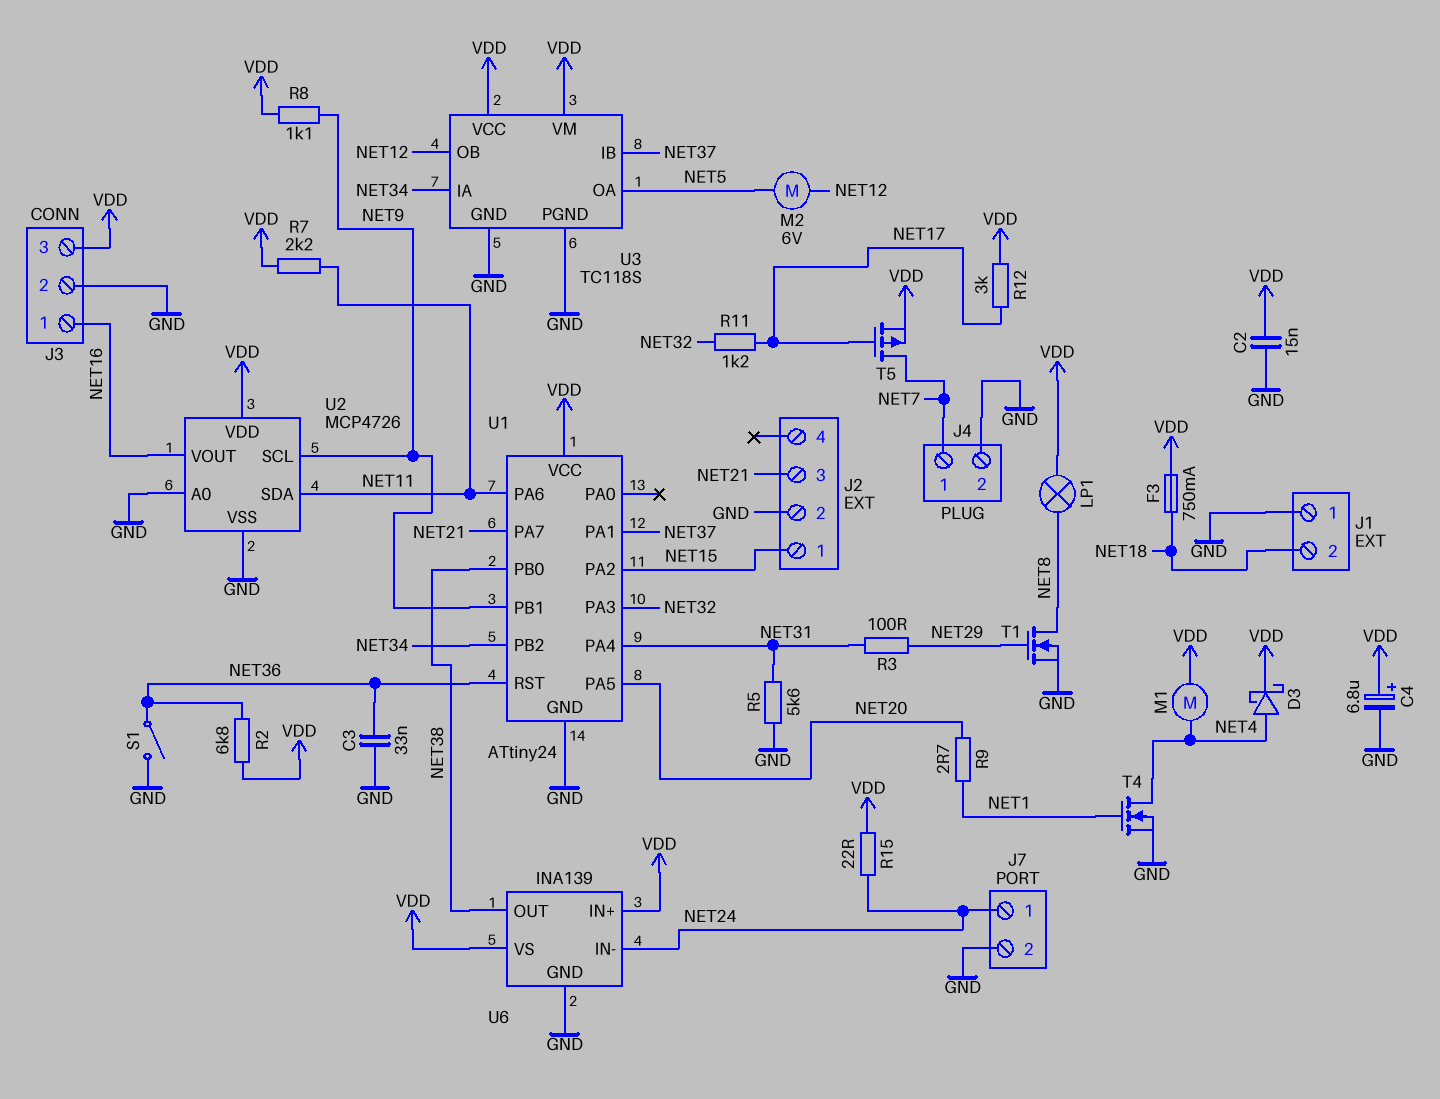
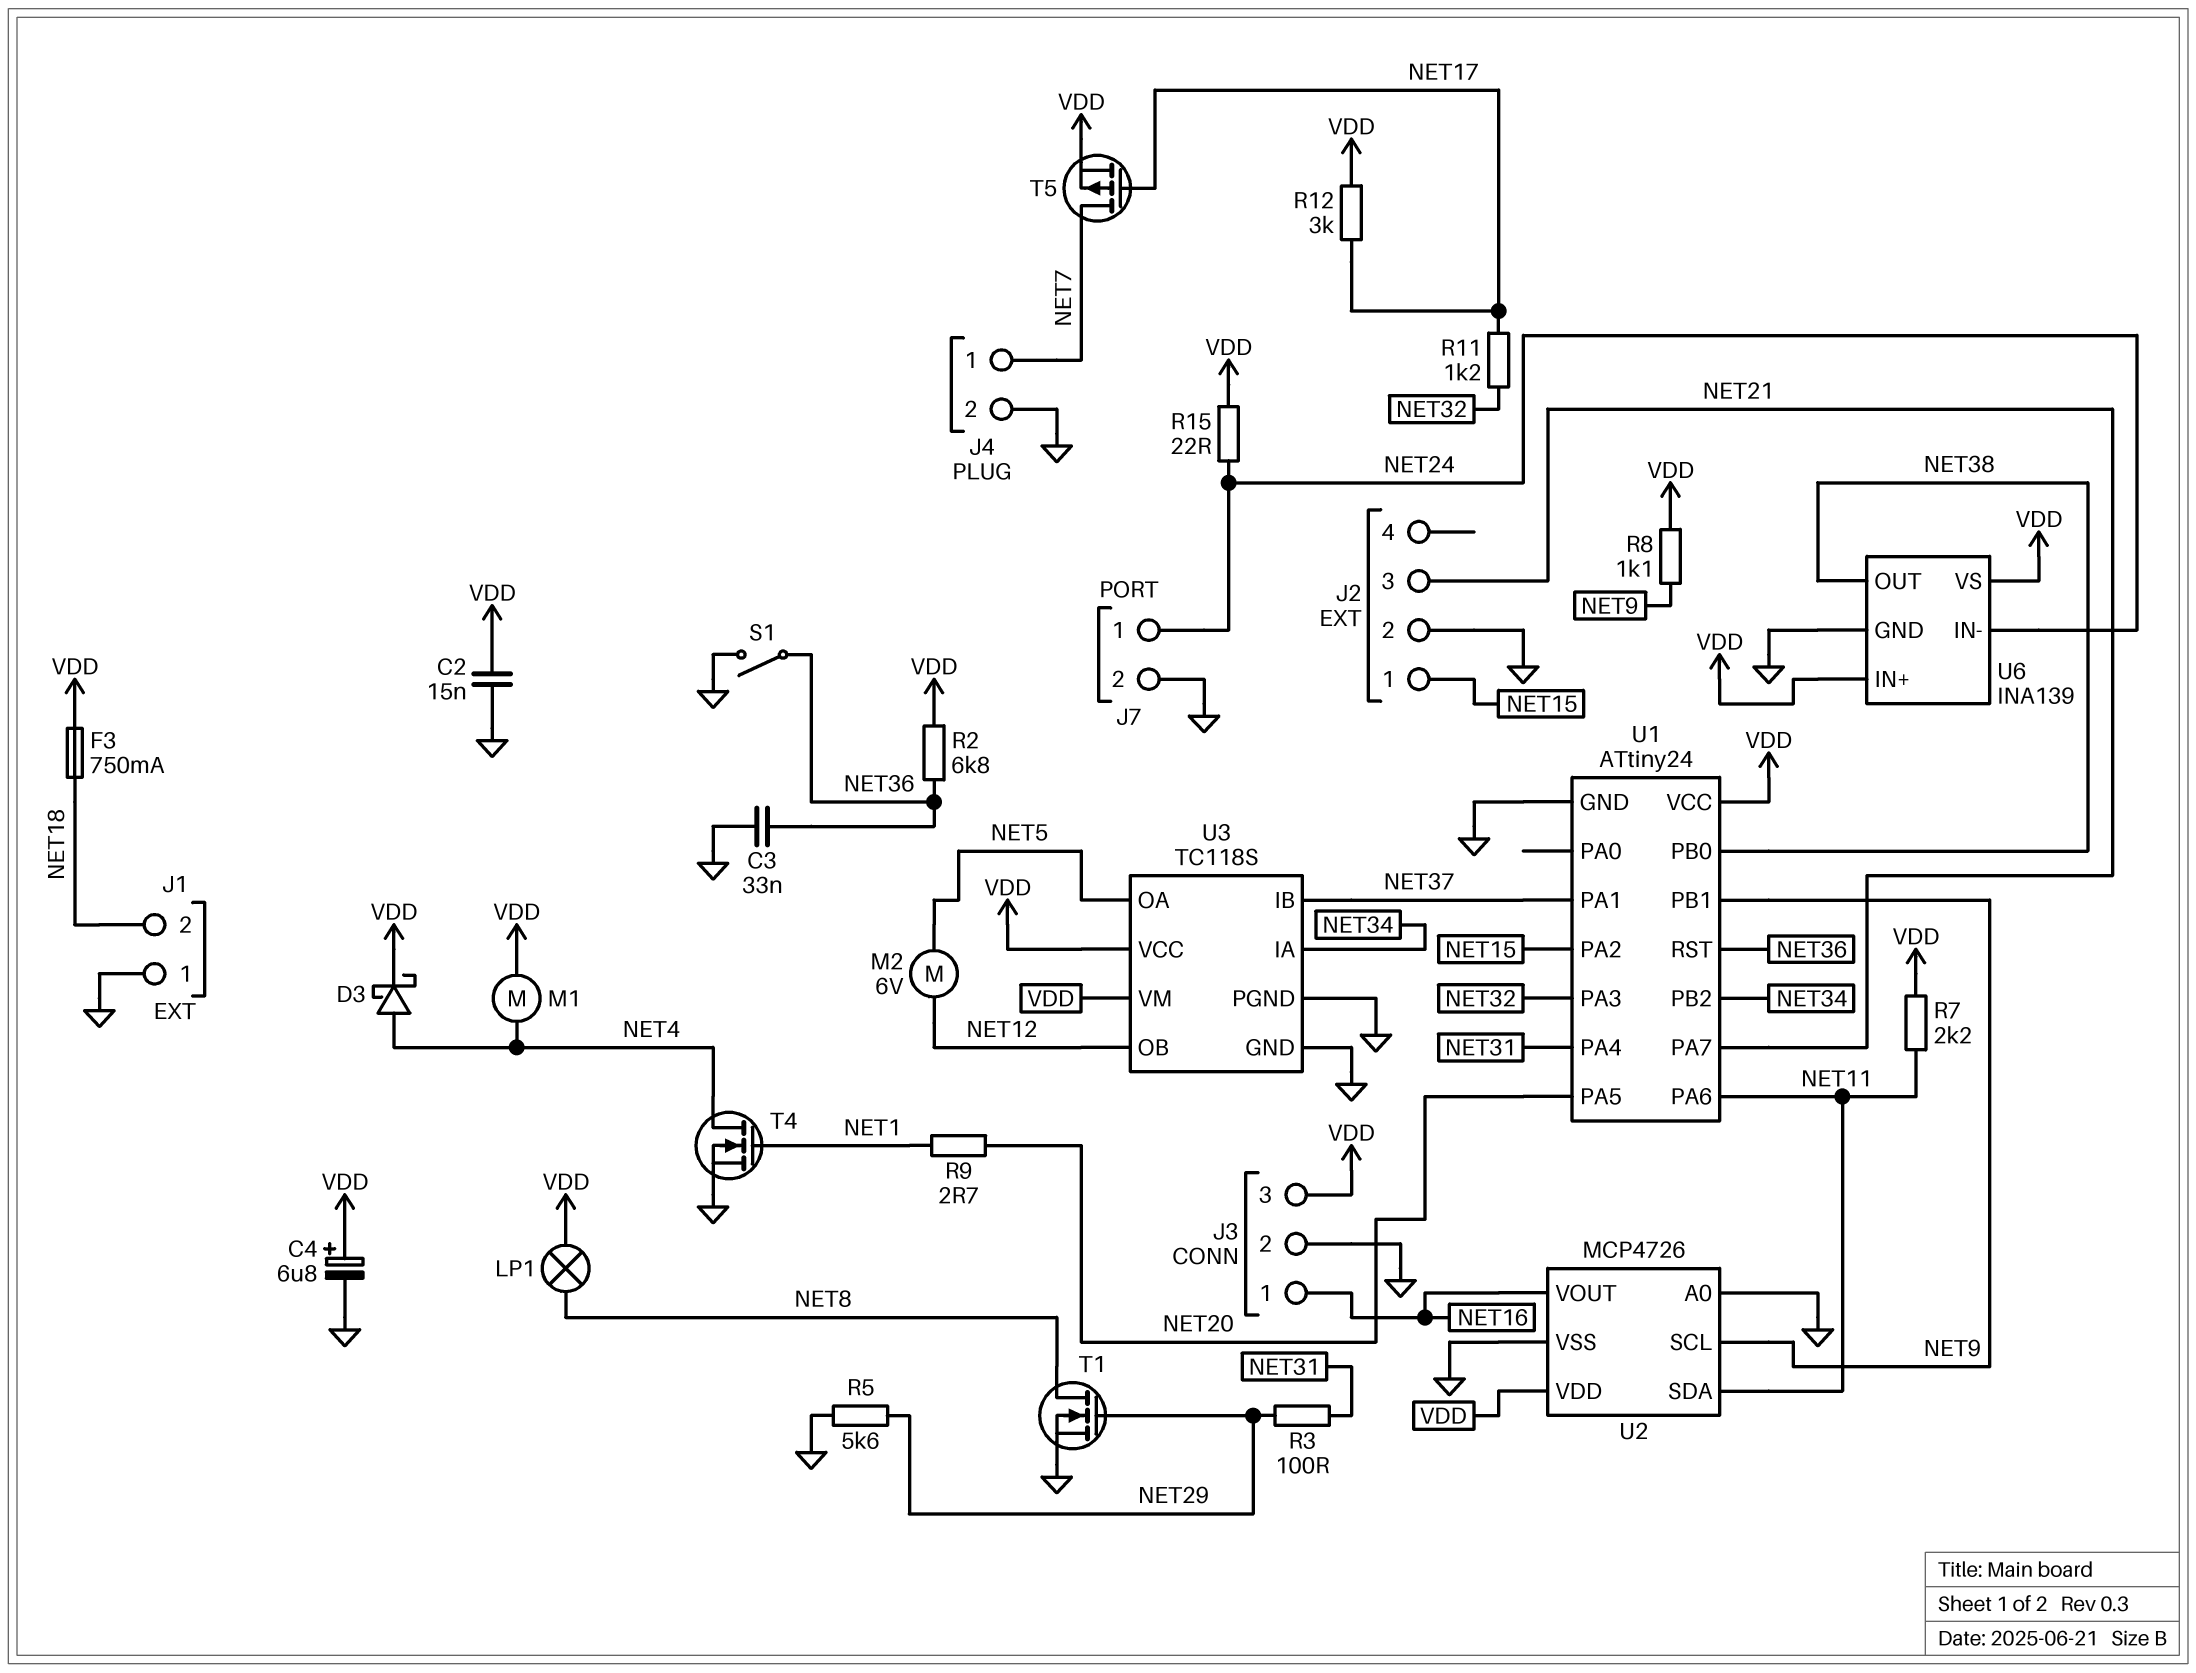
R5: 5.6k (GND, NET31) -> 5.6k (GND, NET29)

